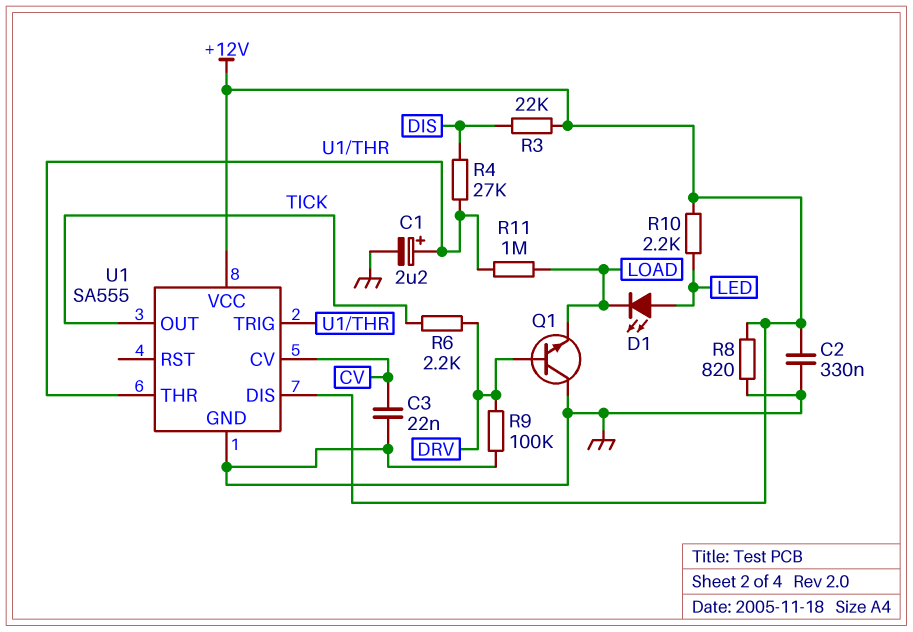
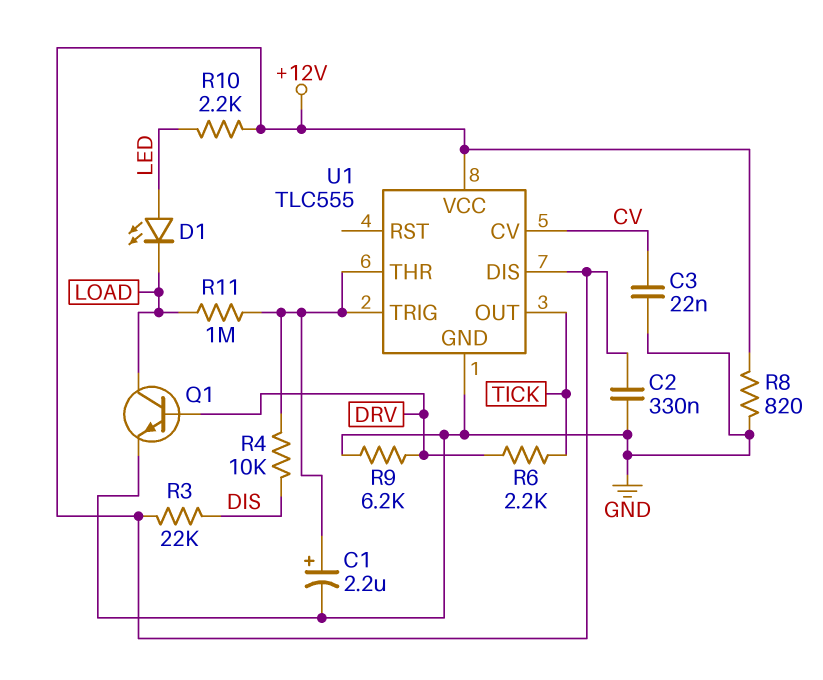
Q1: NPN (B DRV, C GND, E LOAD) -> NPN (B DRV, C LOAD, E GND)
R4: 27k (DIS, U1/THR) -> 10k (DIS, U1/THR)
R9: 100k (DRV, GND) -> 6.2k (DRV, GND)
U1: SA555 -> TLC555

